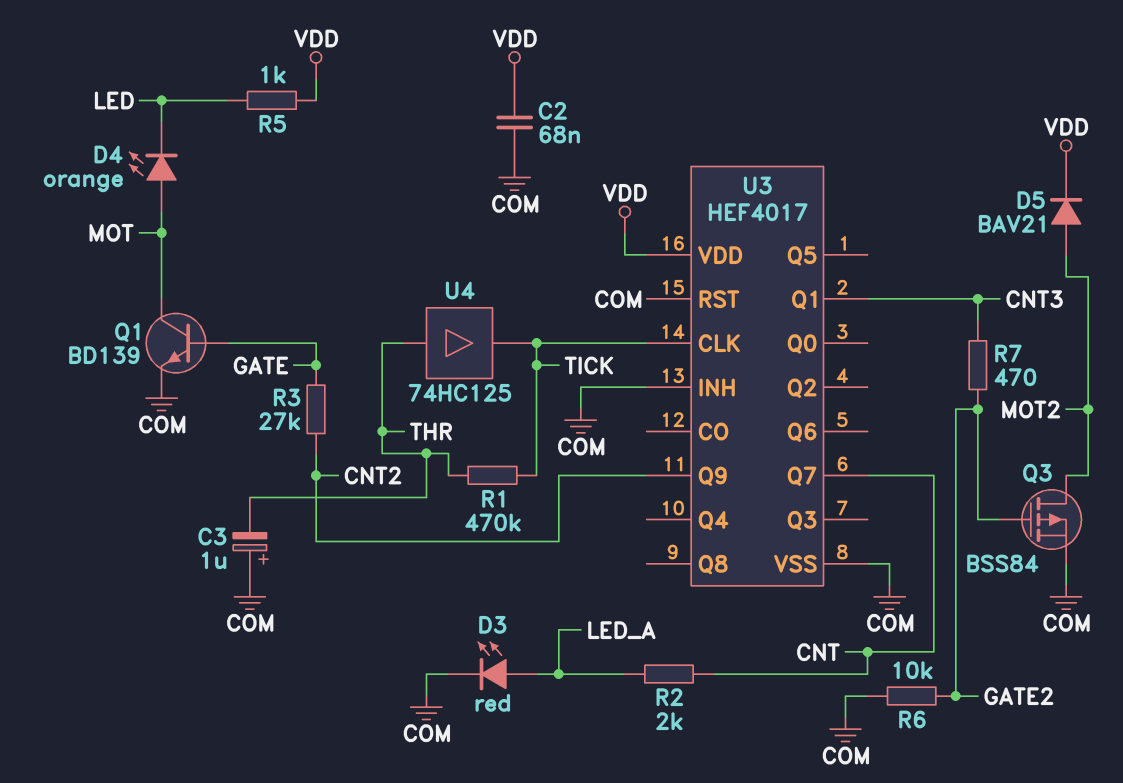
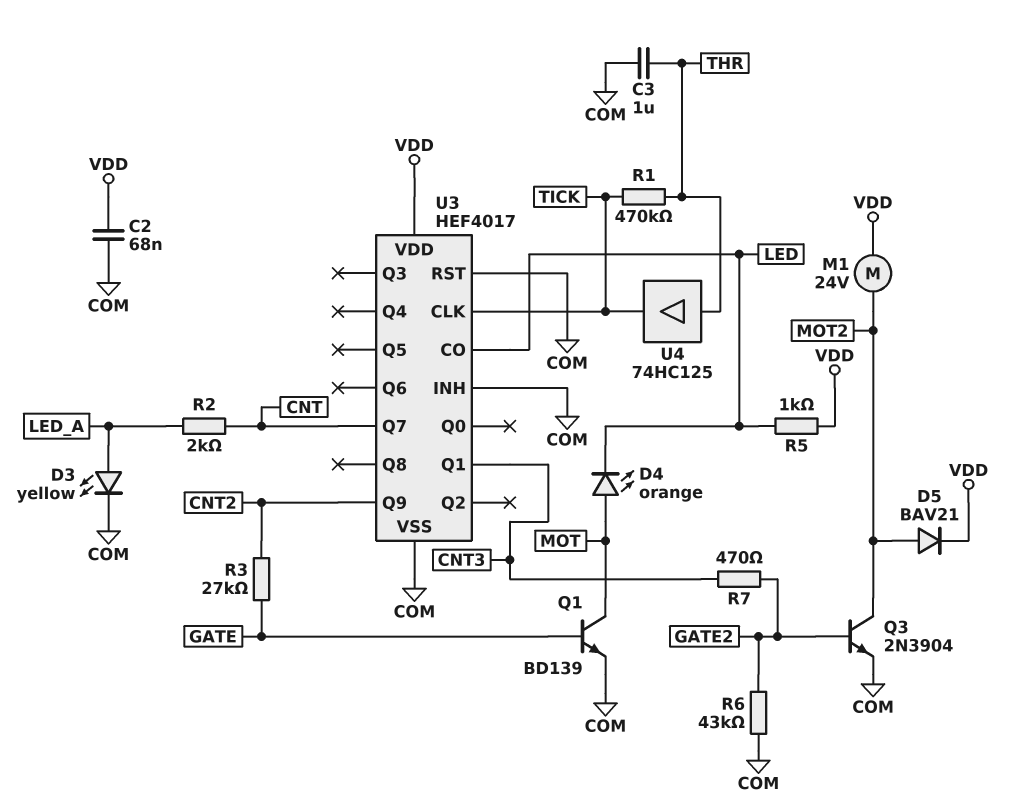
C3: 1uF (plus COM, minus THR) -> 1uF (COM, THR)
D3: LED red (A LED_A, K COM) -> LED yellow (A LED_A, K COM)
M1: none -> motor 24V (MOT2, VDD)
Q3: PMOS BSS84 (G GATE2, D MOT2, S COM) -> NPN 2N3904 (B GATE2, C MOT2, E COM)
R6: 10k (COM, GATE2) -> 43k (COM, GATE2)
U3 pin CO: none -> LED

